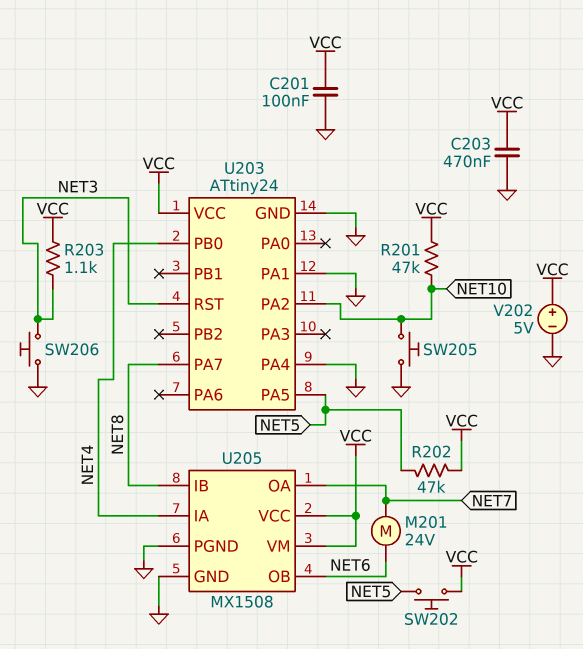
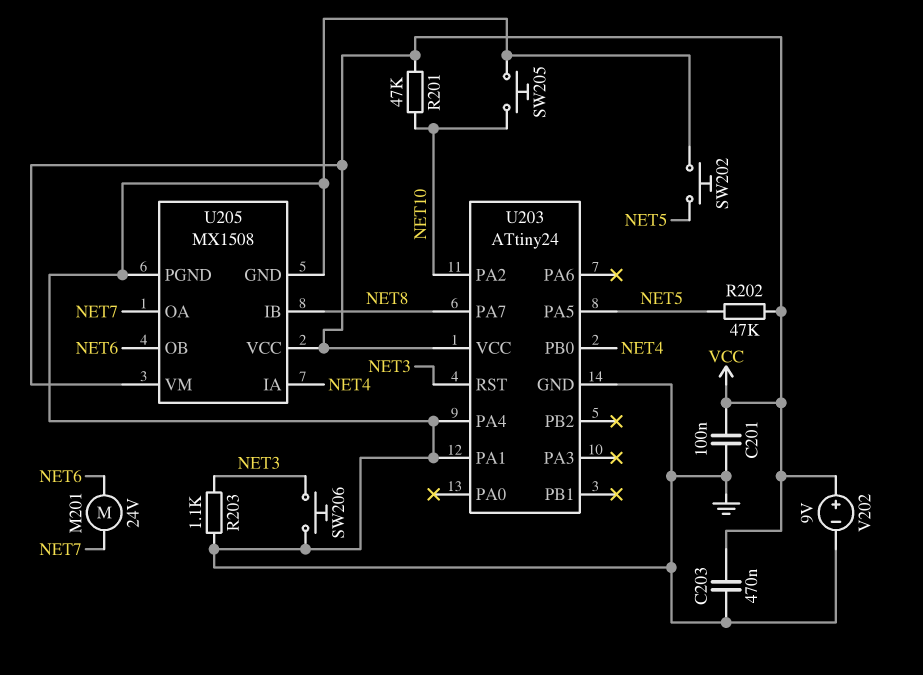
R203: 1.1k (NET3, VCC) -> 1.1k (GND, NET3)
SW202: button (NET5, VCC) -> button (GND, NET5)
V202: 5V (plus VCC, minus GND) -> 9V (plus VCC, minus GND)

